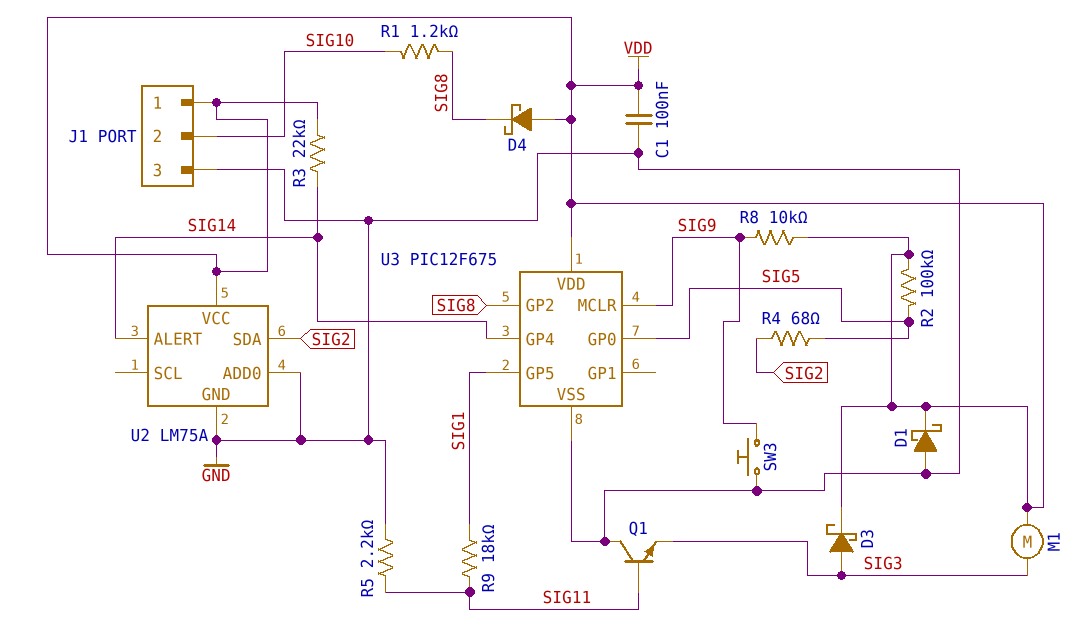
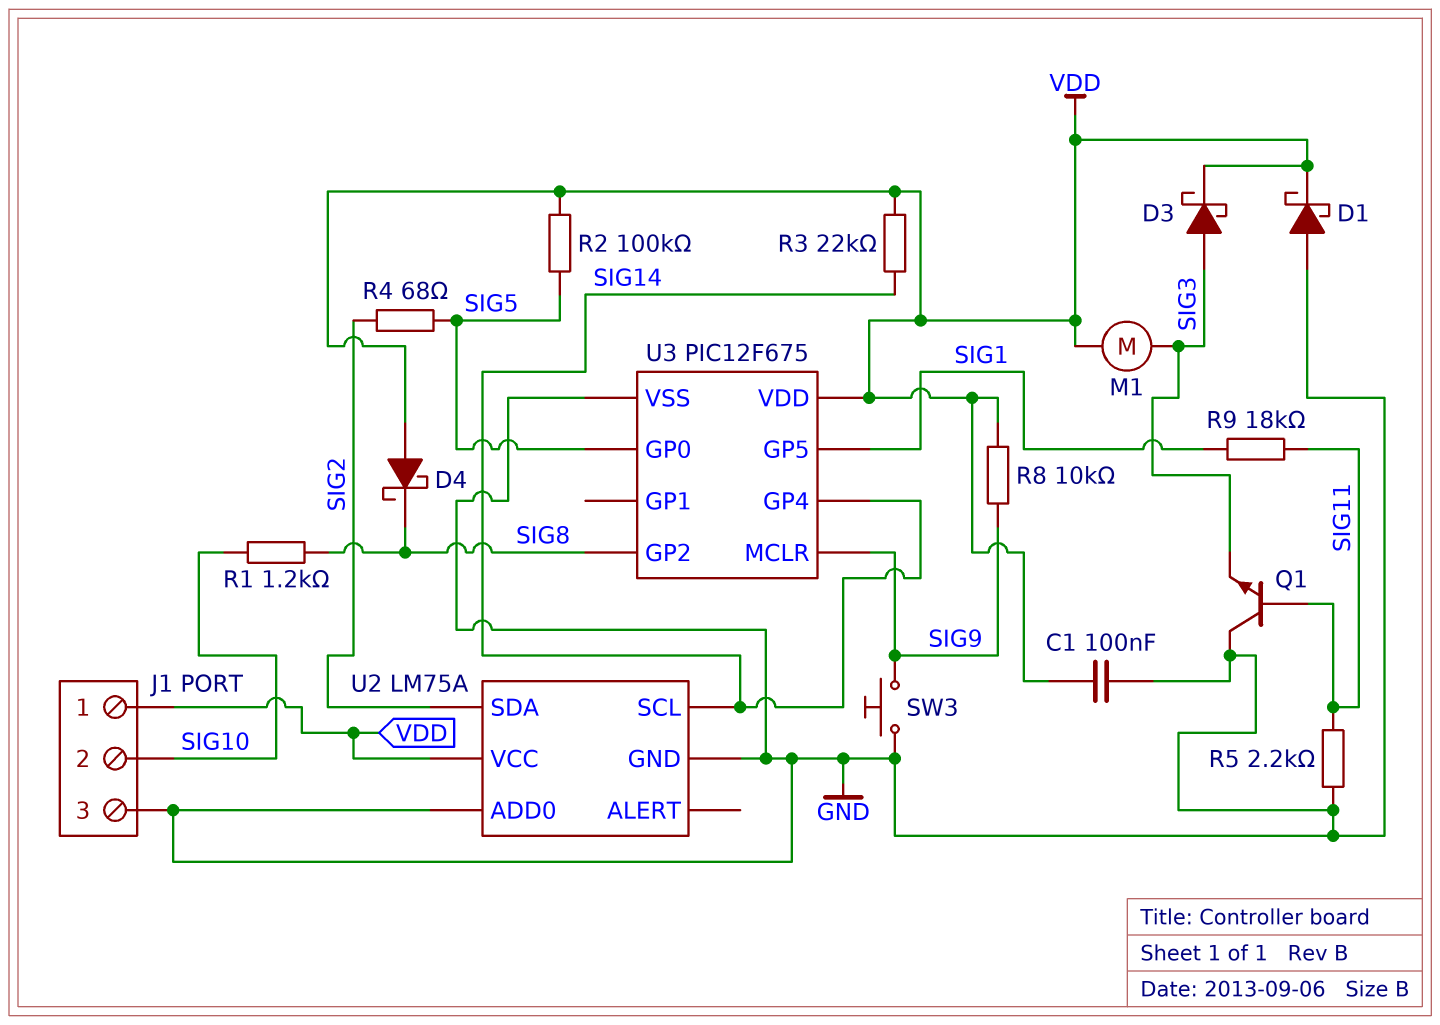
U2 pin ALERT: SIG14 -> none
U2 pin SCL: none -> SIG14

